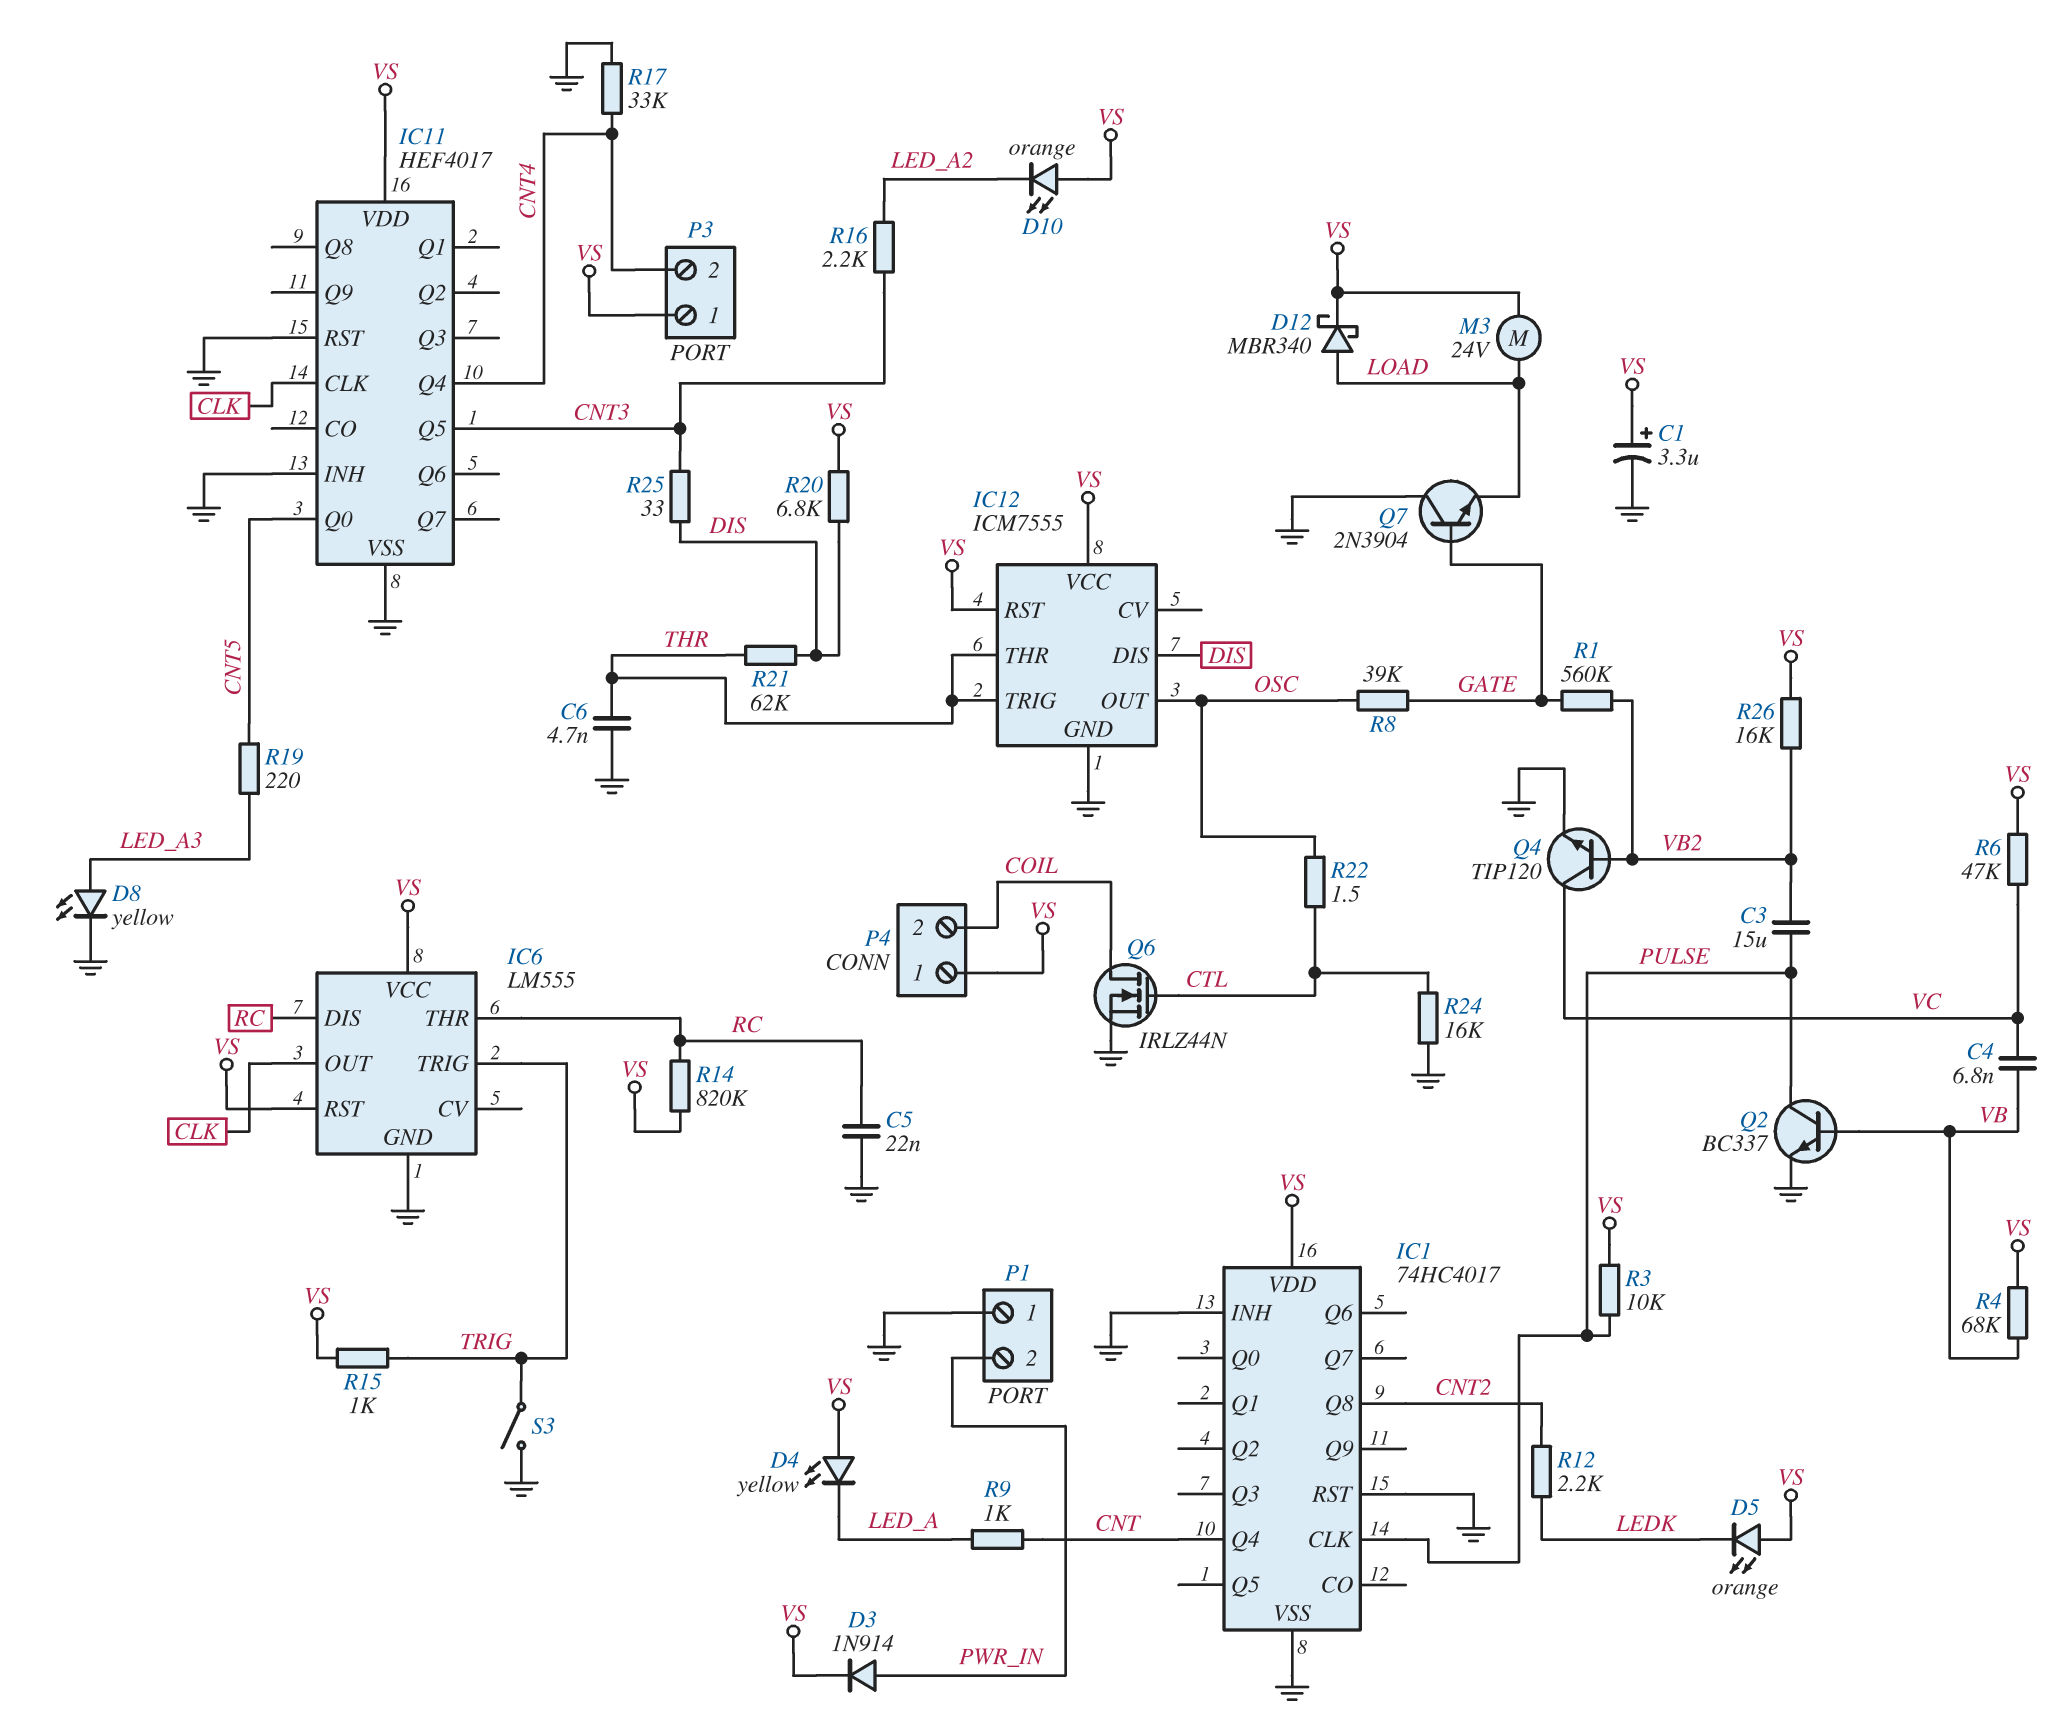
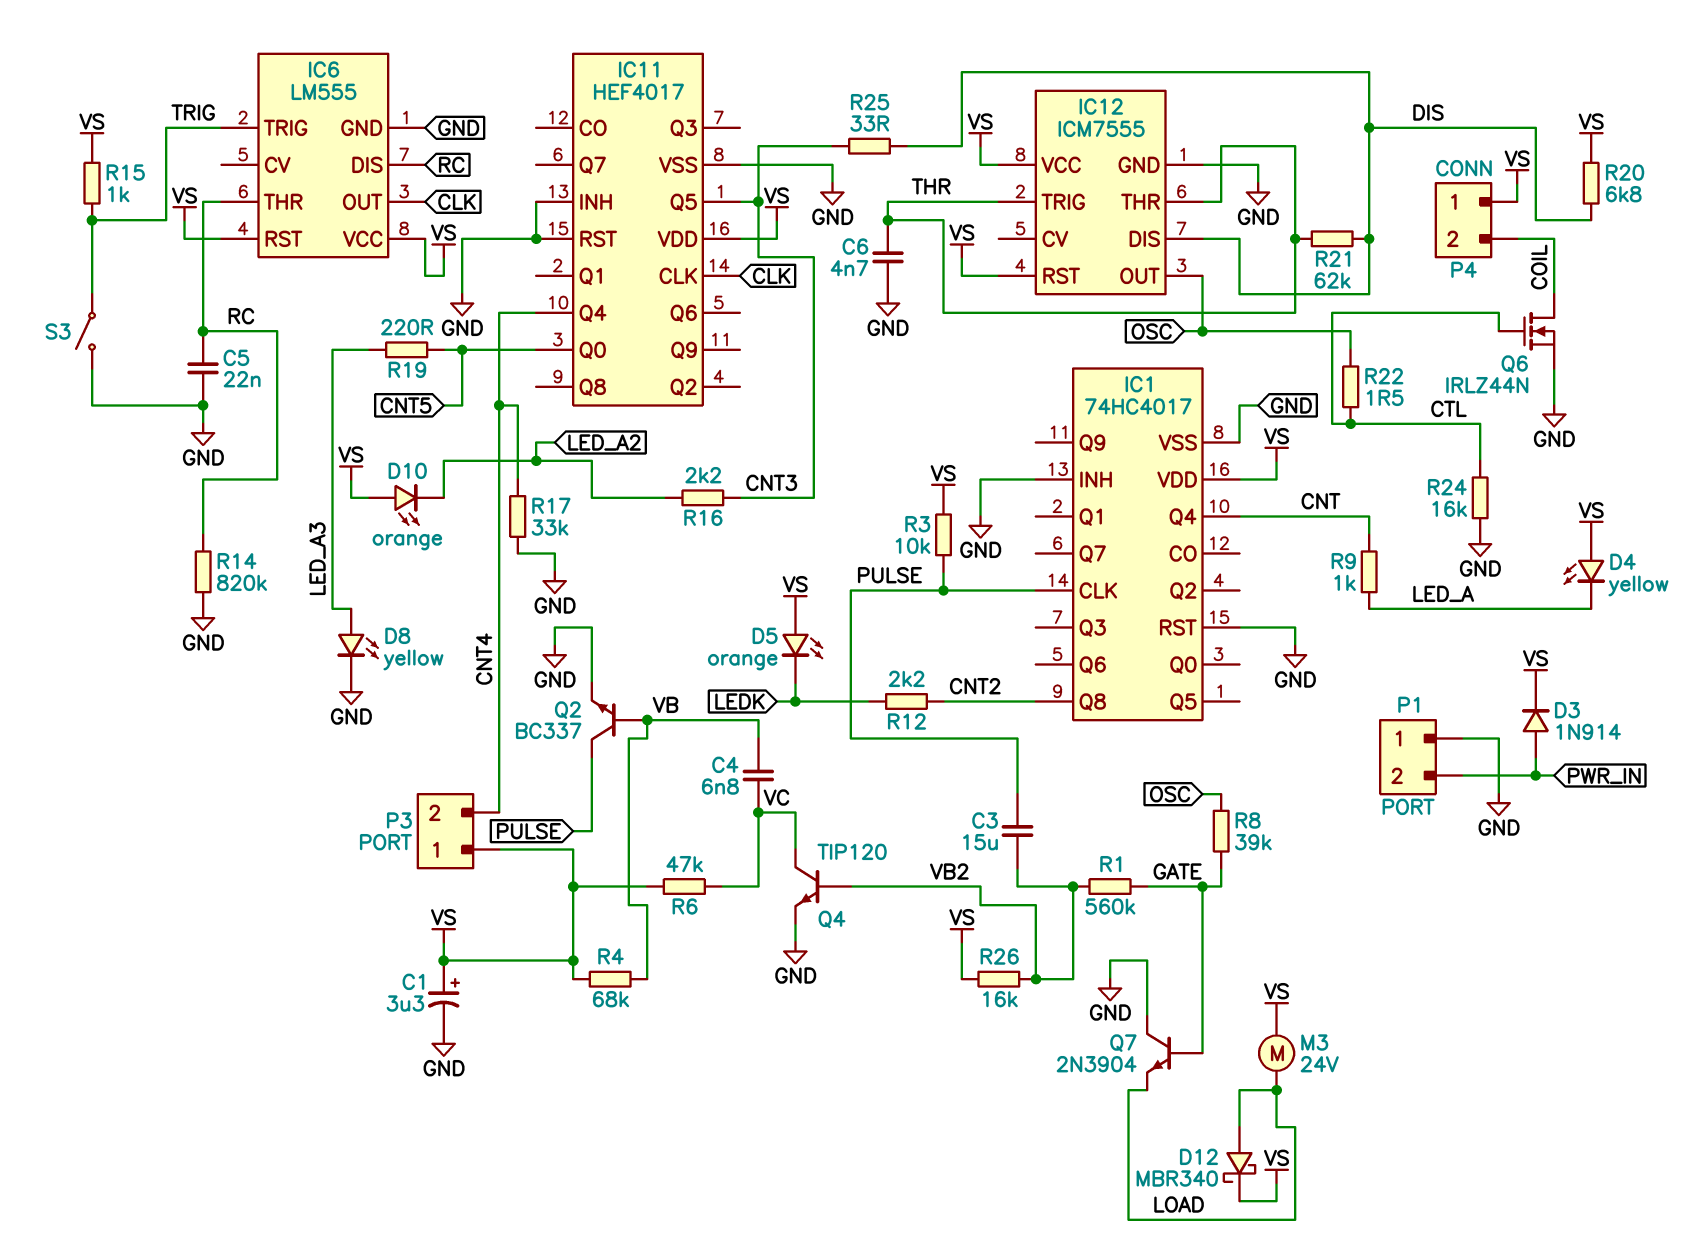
R14: 820k (RC, VS) -> 820k (GND, RC)

